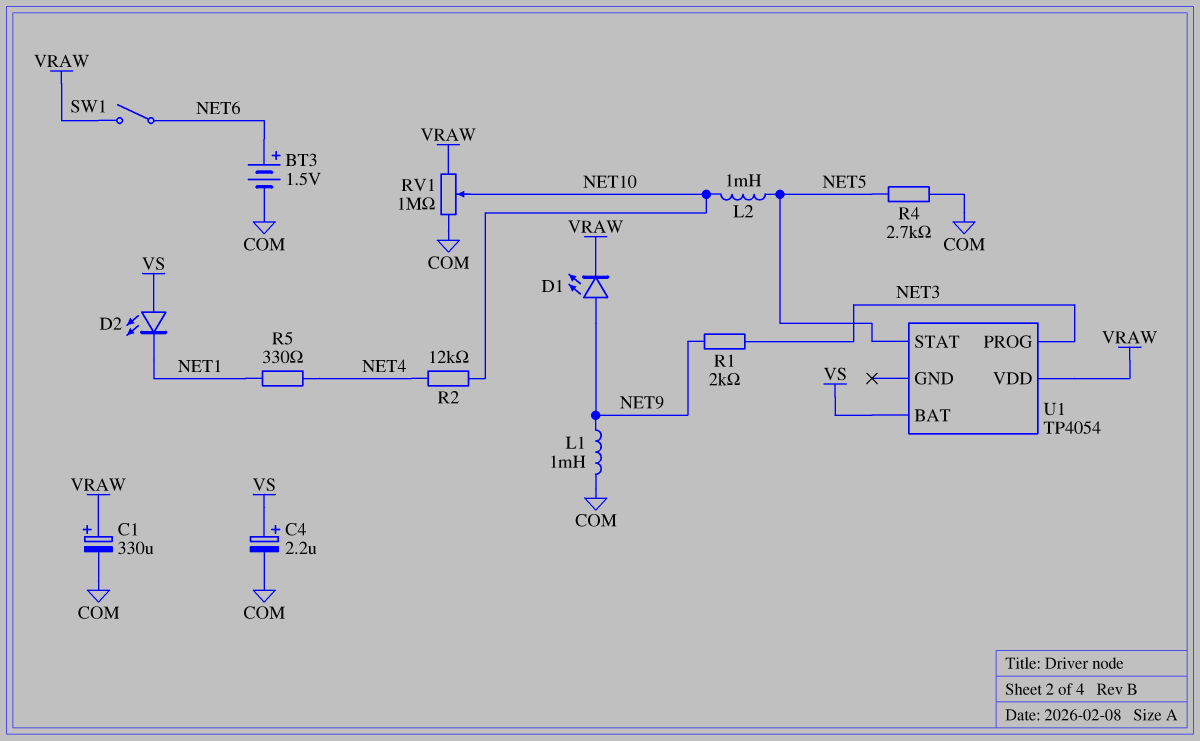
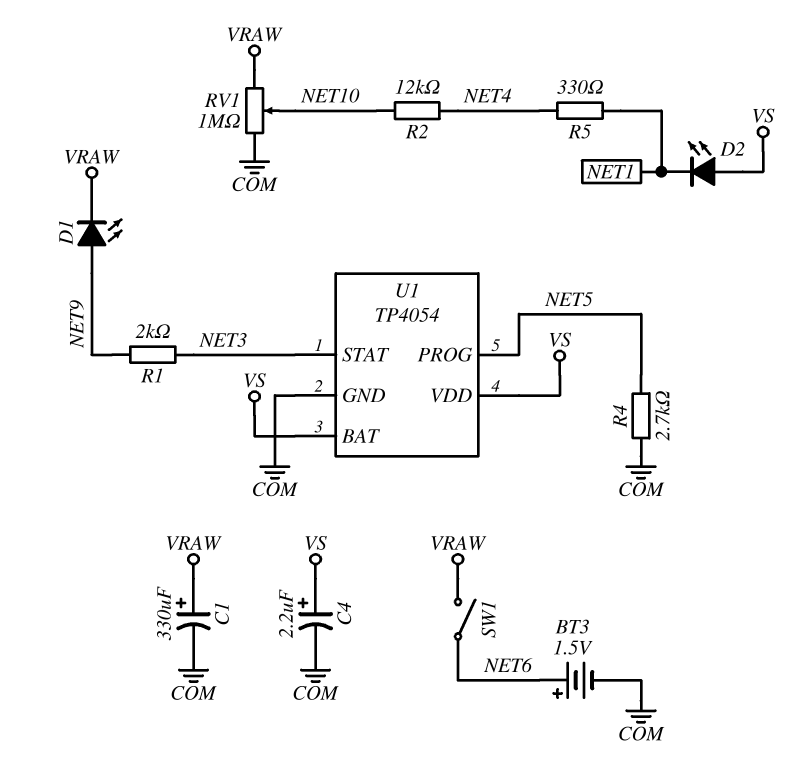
L1: 1mH (COM, NET9) -> none
L2: 1mH (NET5, NET10) -> none
U1 pin GND: none -> COM
U1 pin PROG: NET3 -> NET5
U1 pin STAT: NET5 -> NET3
U1 pin VDD: VRAW -> VS

